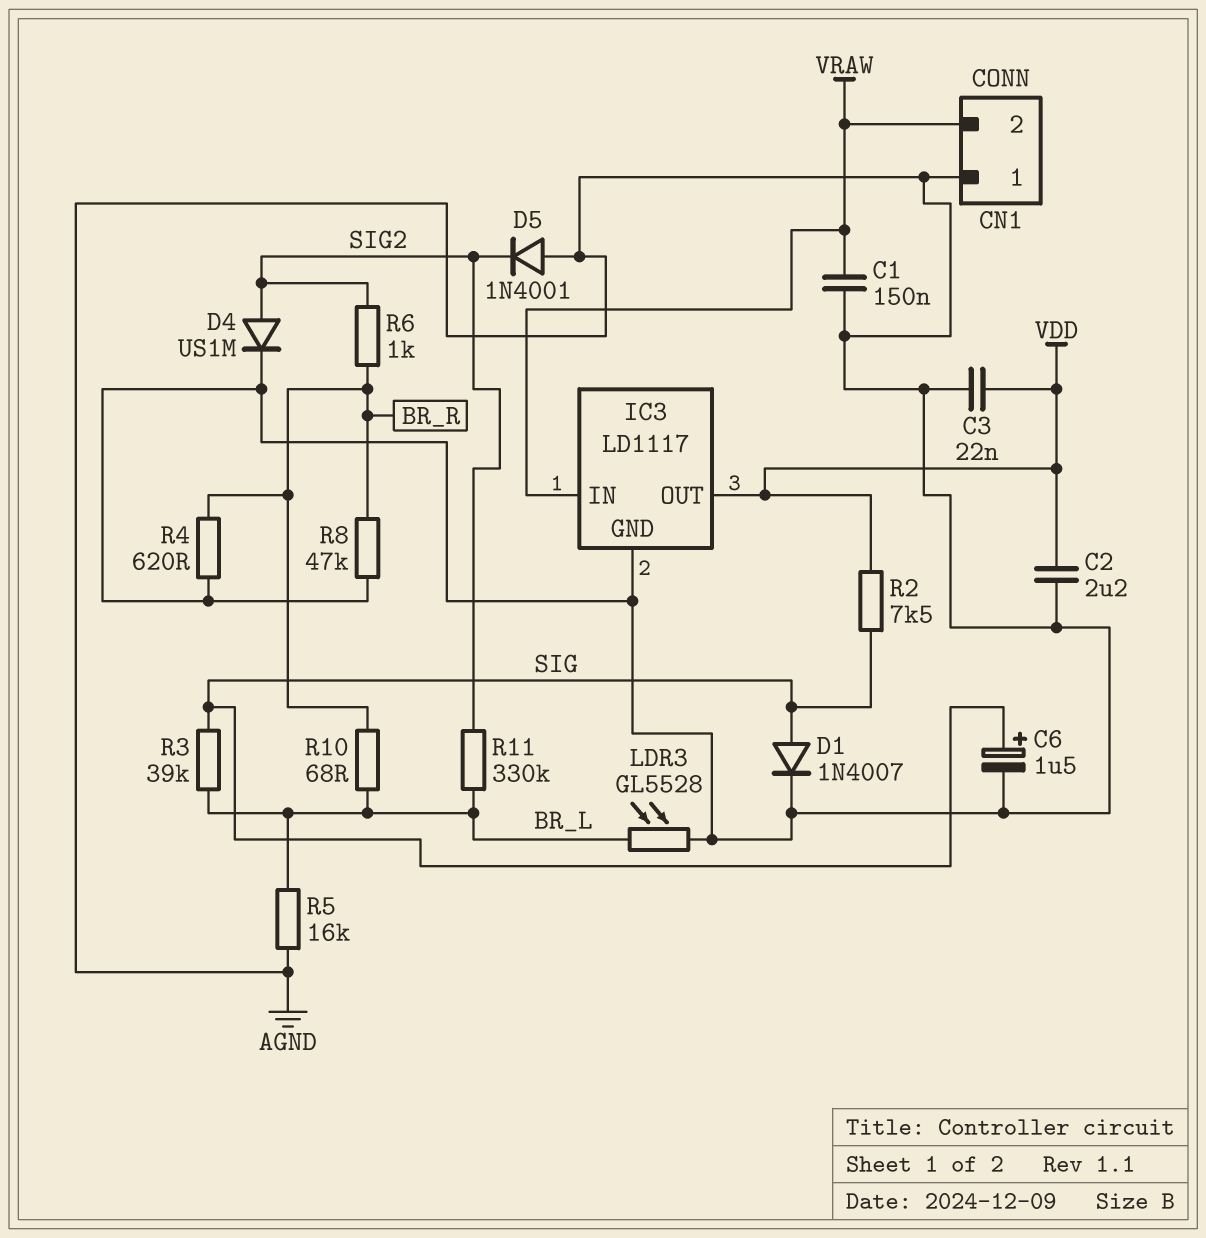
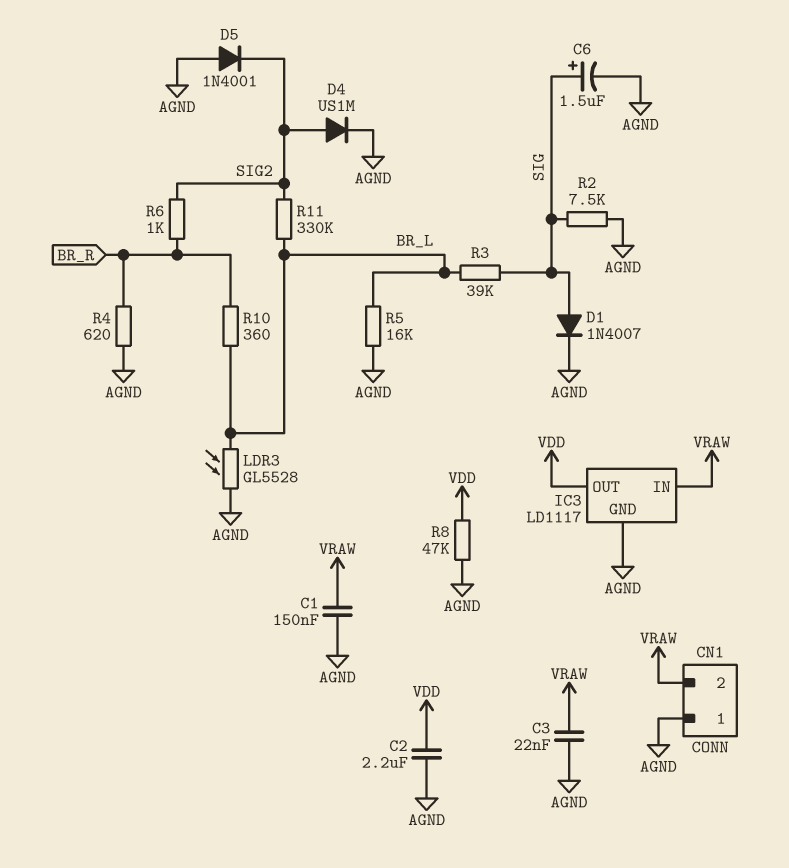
C3: 22nF (AGND, VDD) -> 22nF (AGND, VRAW)
R2: 7.5k (SIG, VDD) -> 7.5k (AGND, SIG)
R8: 47k (AGND, BR_R) -> 47k (AGND, VDD)
R10: 68 (BR_L, BR_R) -> 360 (BR_L, BR_R)

